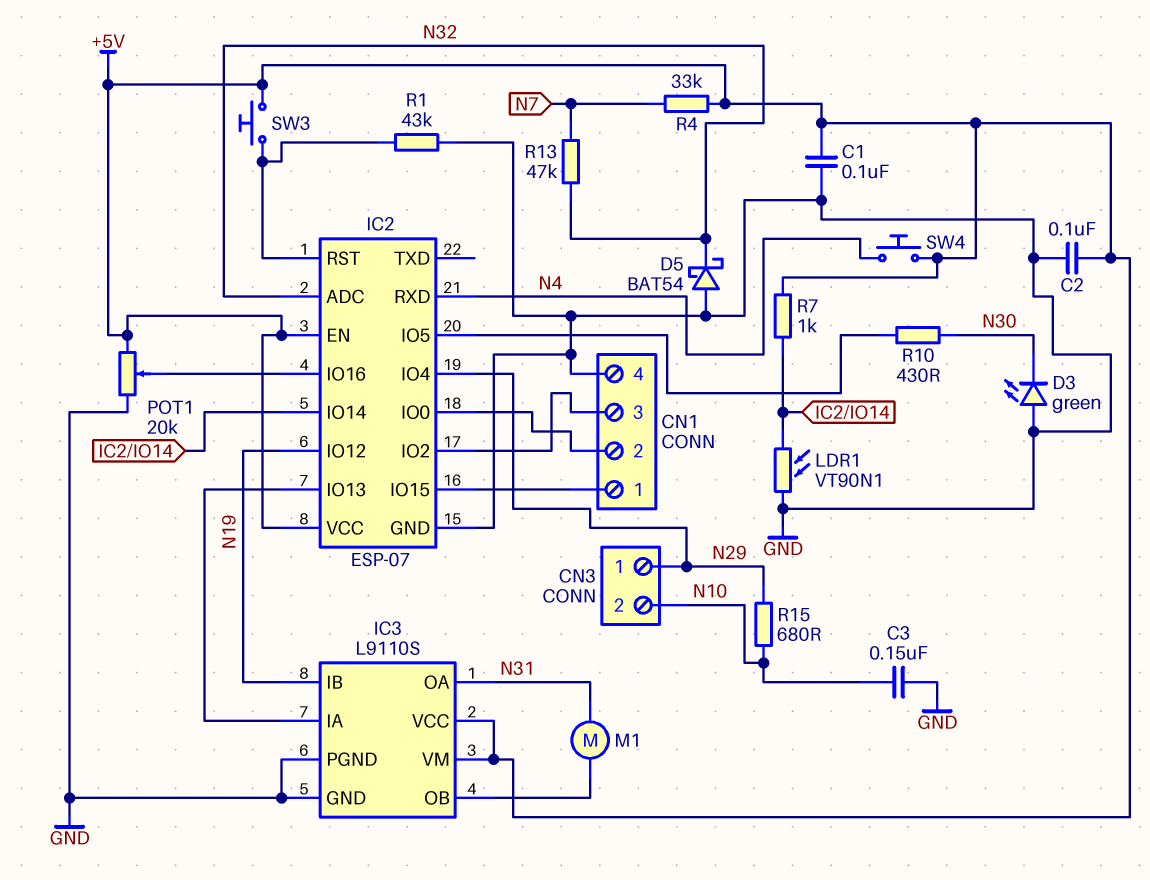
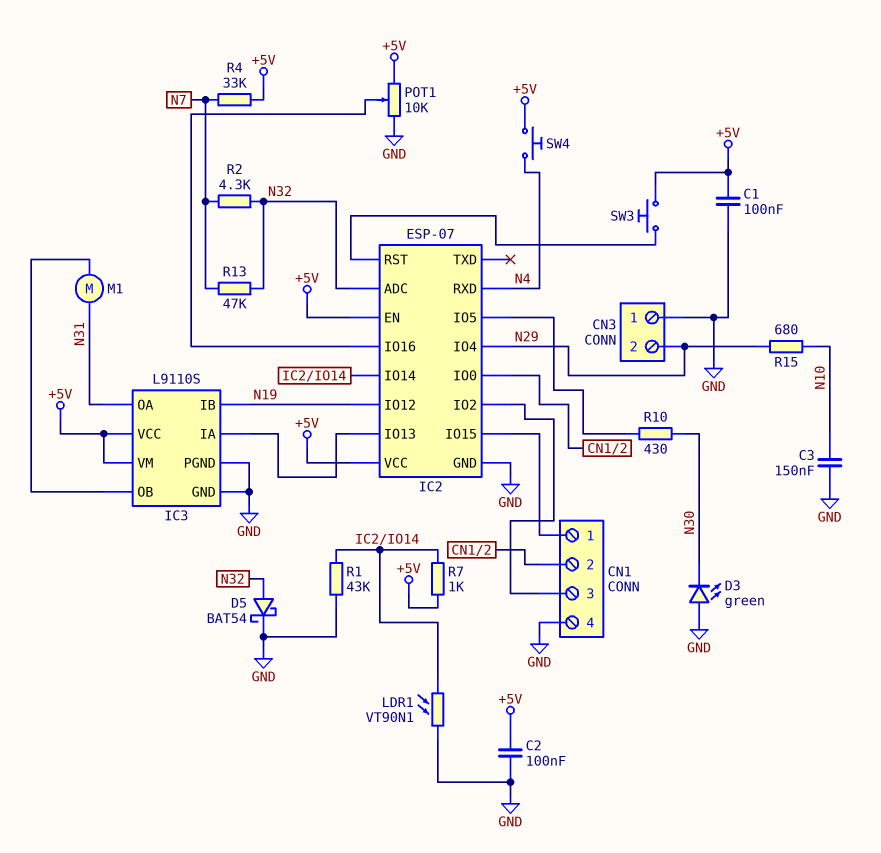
CN3 pin 1: N29 -> GND
CN3 pin 2: N10 -> N29
D5: schottky BAT54 (A GND, K N32) -> schottky BAT54 (A N32, K GND)
POT1: 20k (+5V, GND, wiper IC2/IO16) -> 10k (+5V, GND, wiper IC2/IO16)
R1: 43k (GND, IC2/RST) -> 43k (GND, IC2/IO14)
R2: none -> 4.3k (N7, N32)

